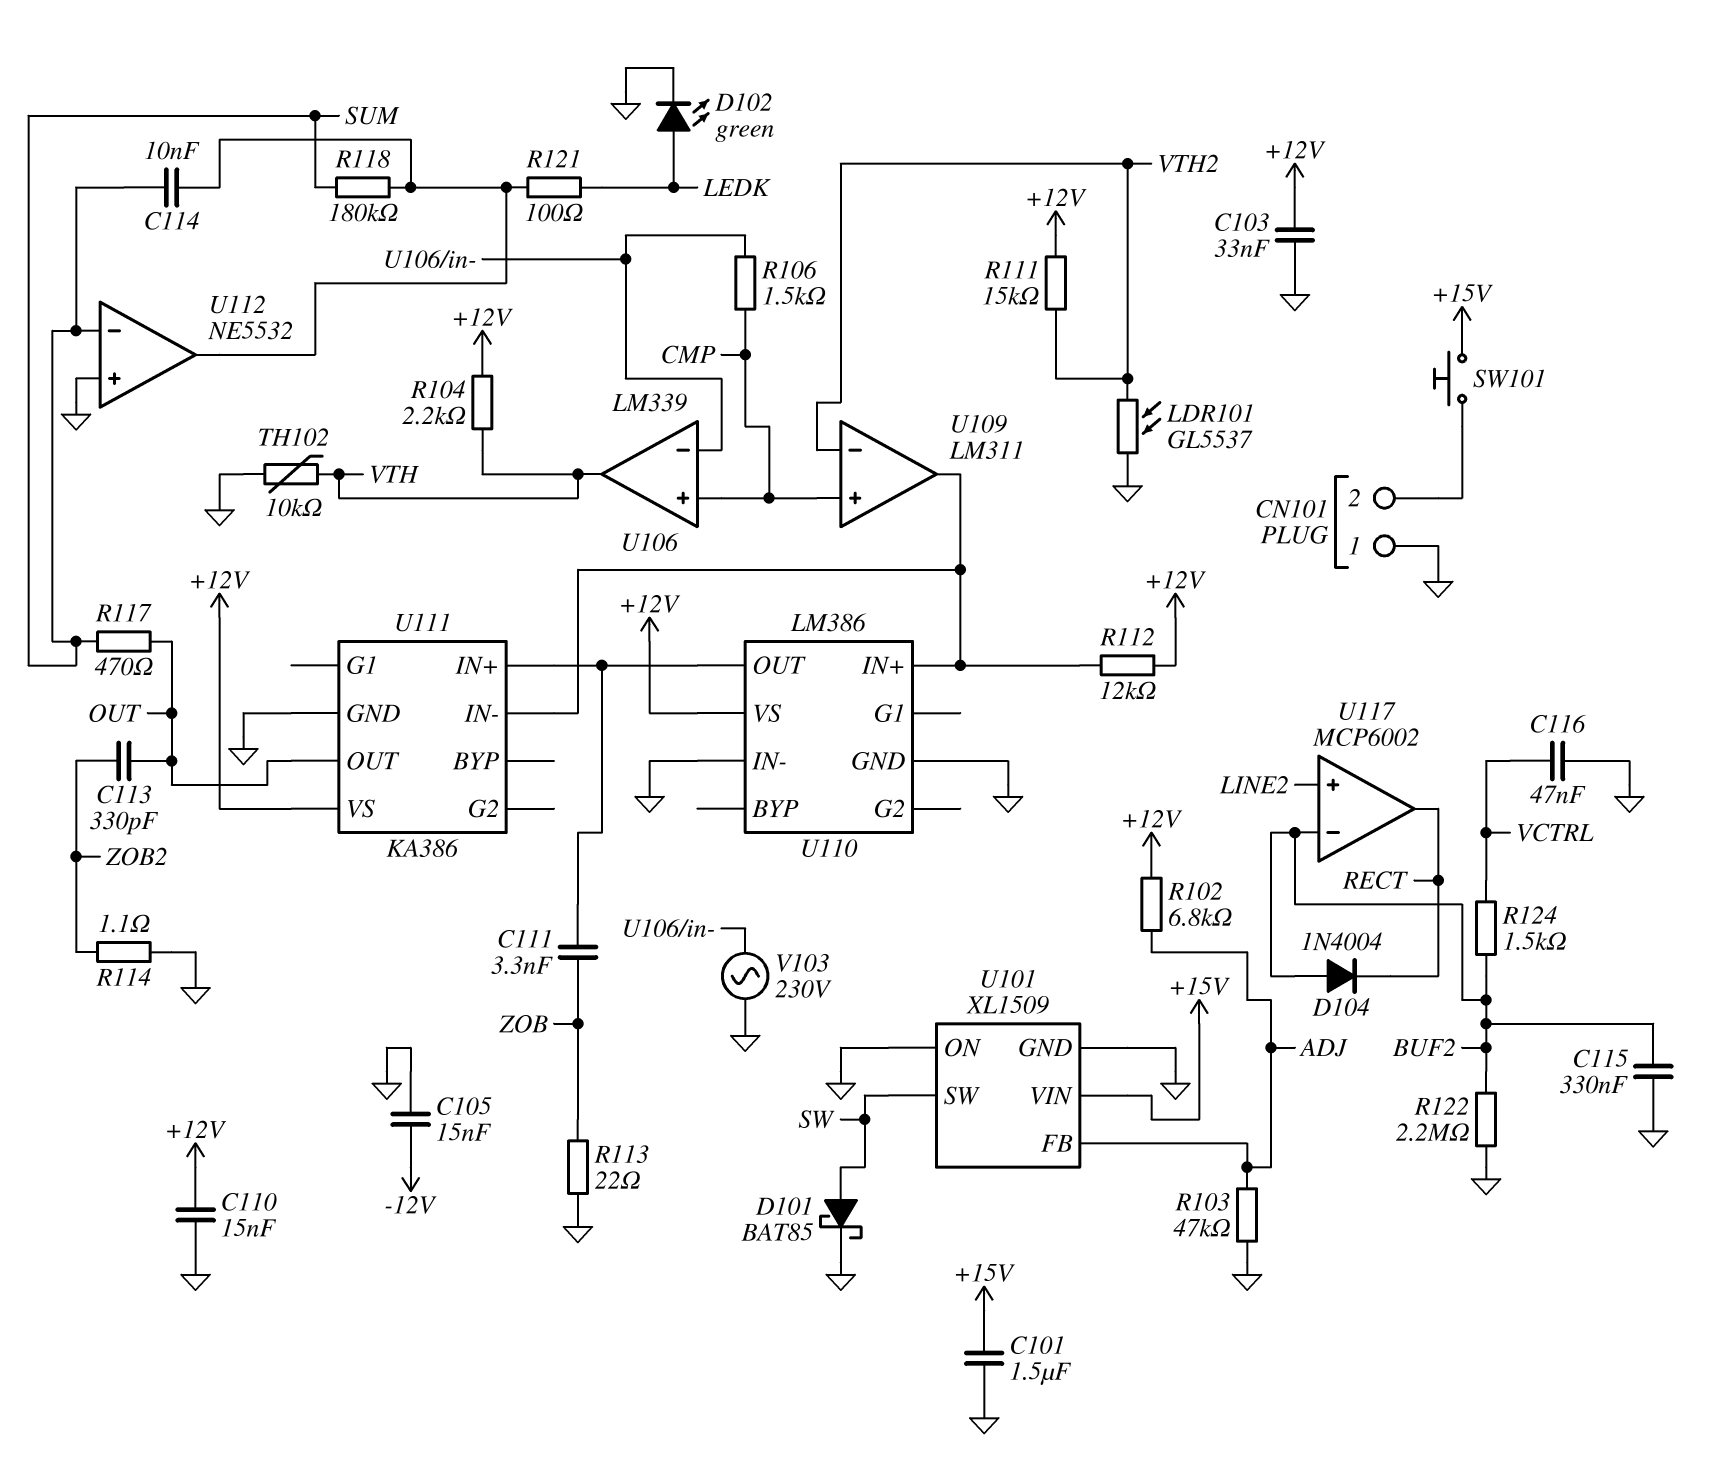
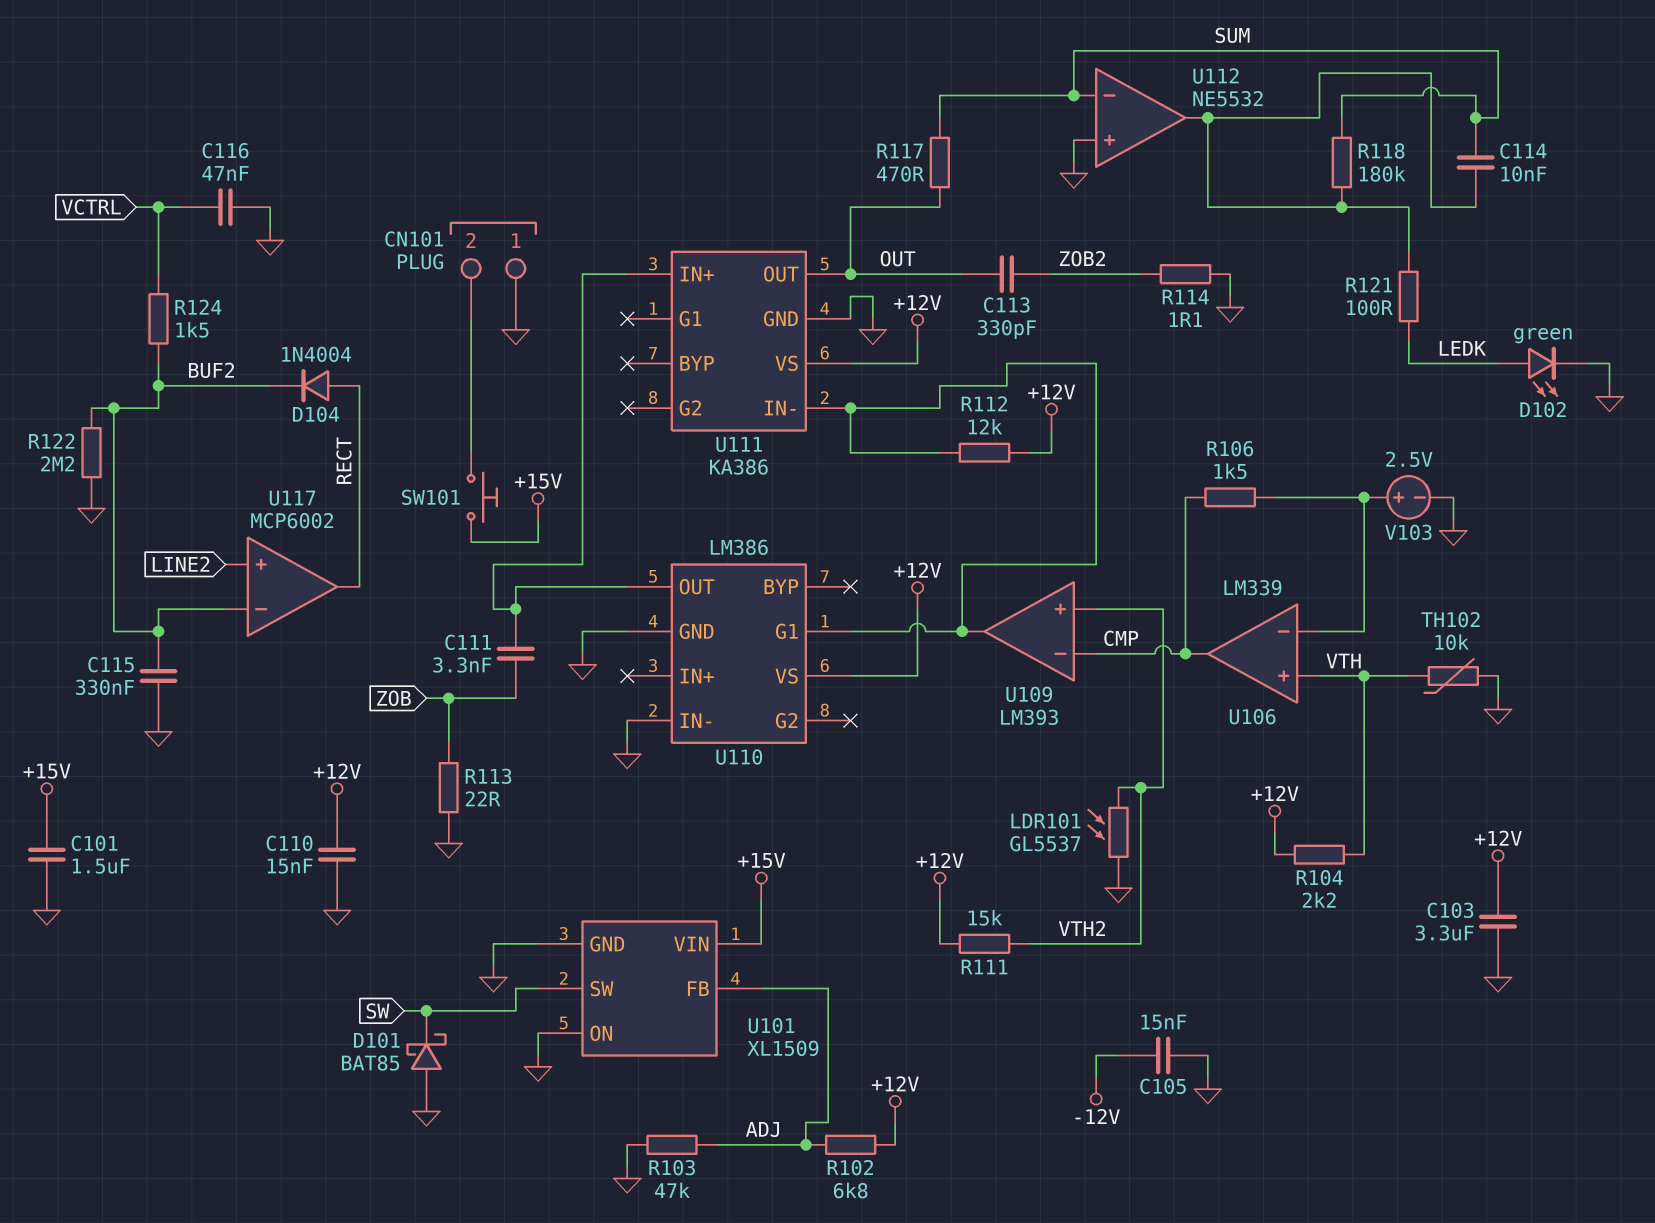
C103: 33nF (+12V, GND) -> 3.3uF (+12V, GND)
D101: schottky BAT85 (A SW, K GND) -> schottky BAT85 (A GND, K SW)
D104: diode 1N4004 (A BUF2, K RECT) -> diode 1N4004 (A RECT, K BUF2)
U106 pin in+: CMP -> VTH
U106 pin out: VTH -> CMP
U109: LM311 -> LM393
U109 pin in+: CMP -> VTH2
U109 pin in-: VTH2 -> CMP
U110 pin G1: none -> U109/out
U110 pin IN+: U109/out -> none
V103: AC 230V (GND, U106/in-) -> 2.5V (plus U106/in-, minus GND)

